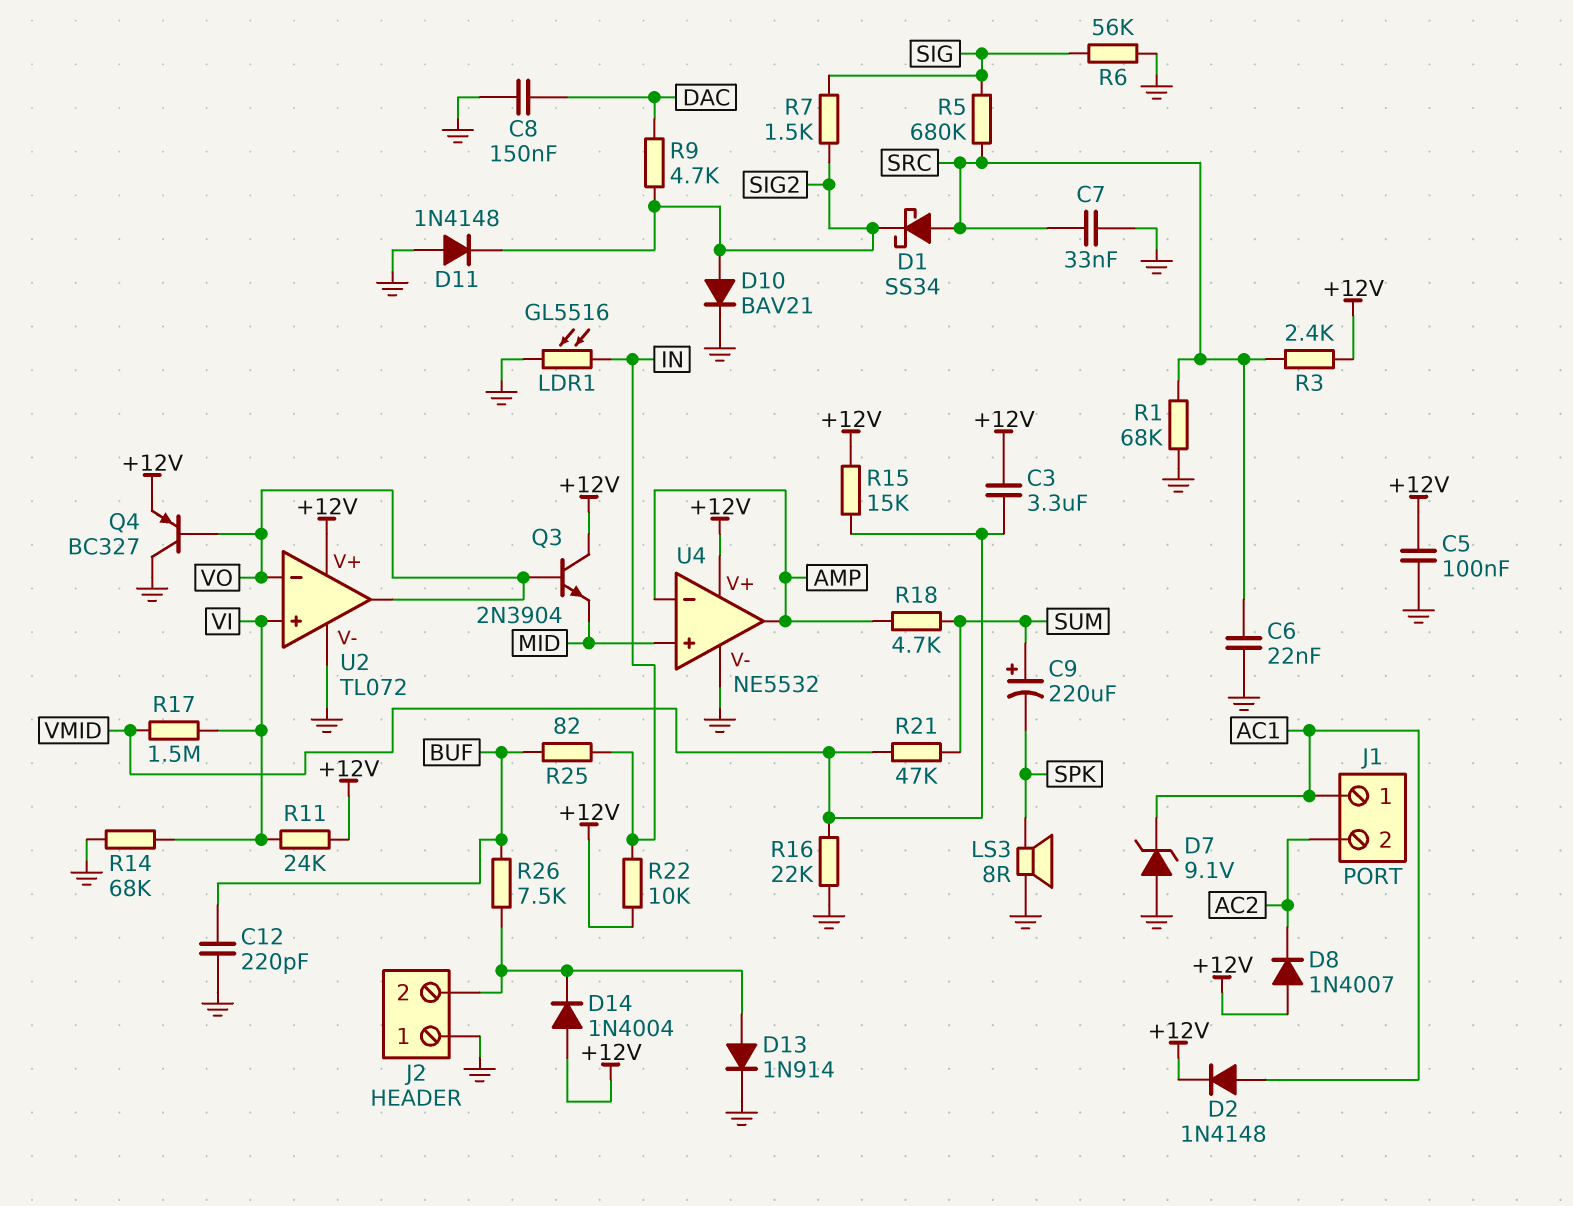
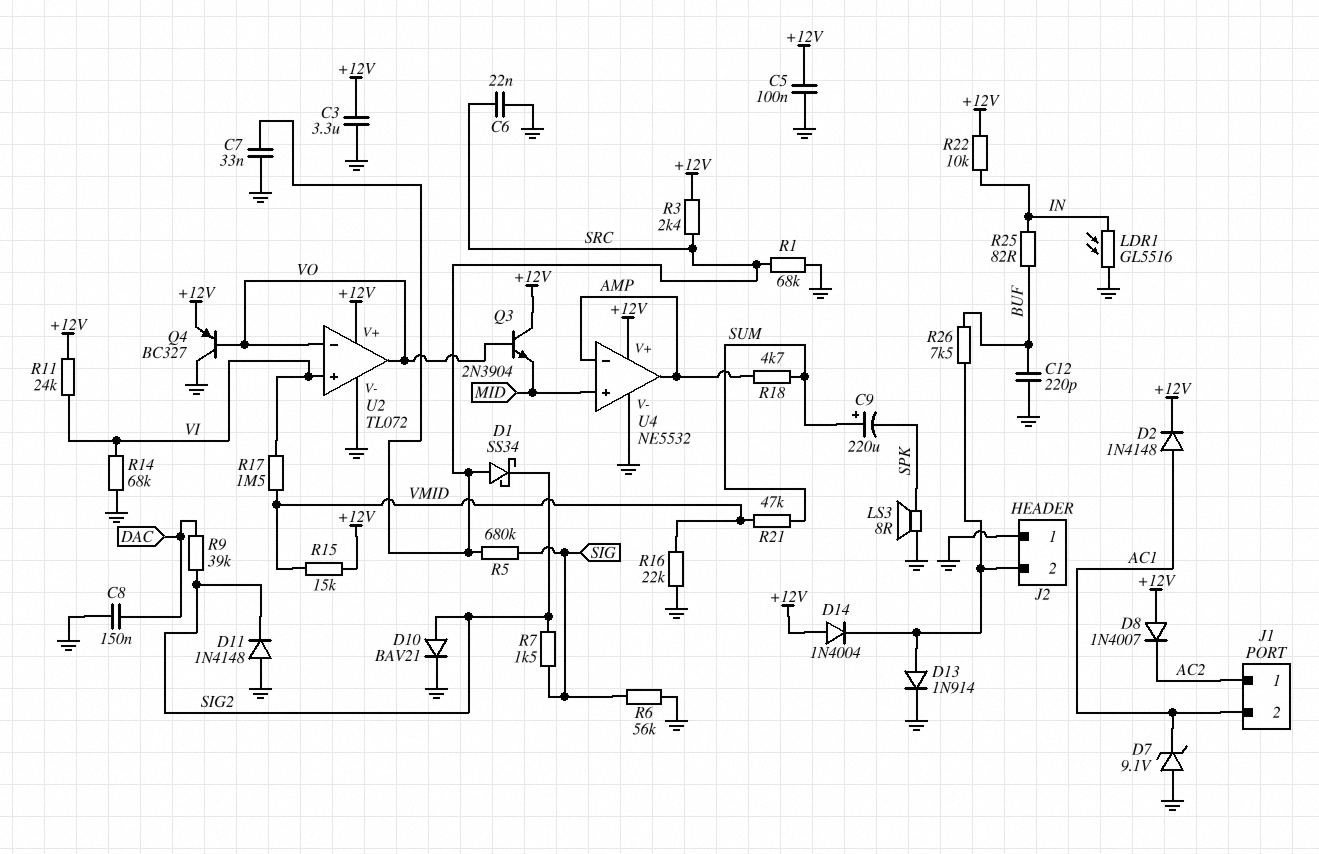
C3: 3.3uF (+12V, VMID) -> 3.3uF (+12V, GND)
J1 pin 1: AC1 -> AC2
J1 pin 2: AC2 -> AC1
R9: 4.7k (DAC, SIG2) -> 39k (DAC, SIG2)

